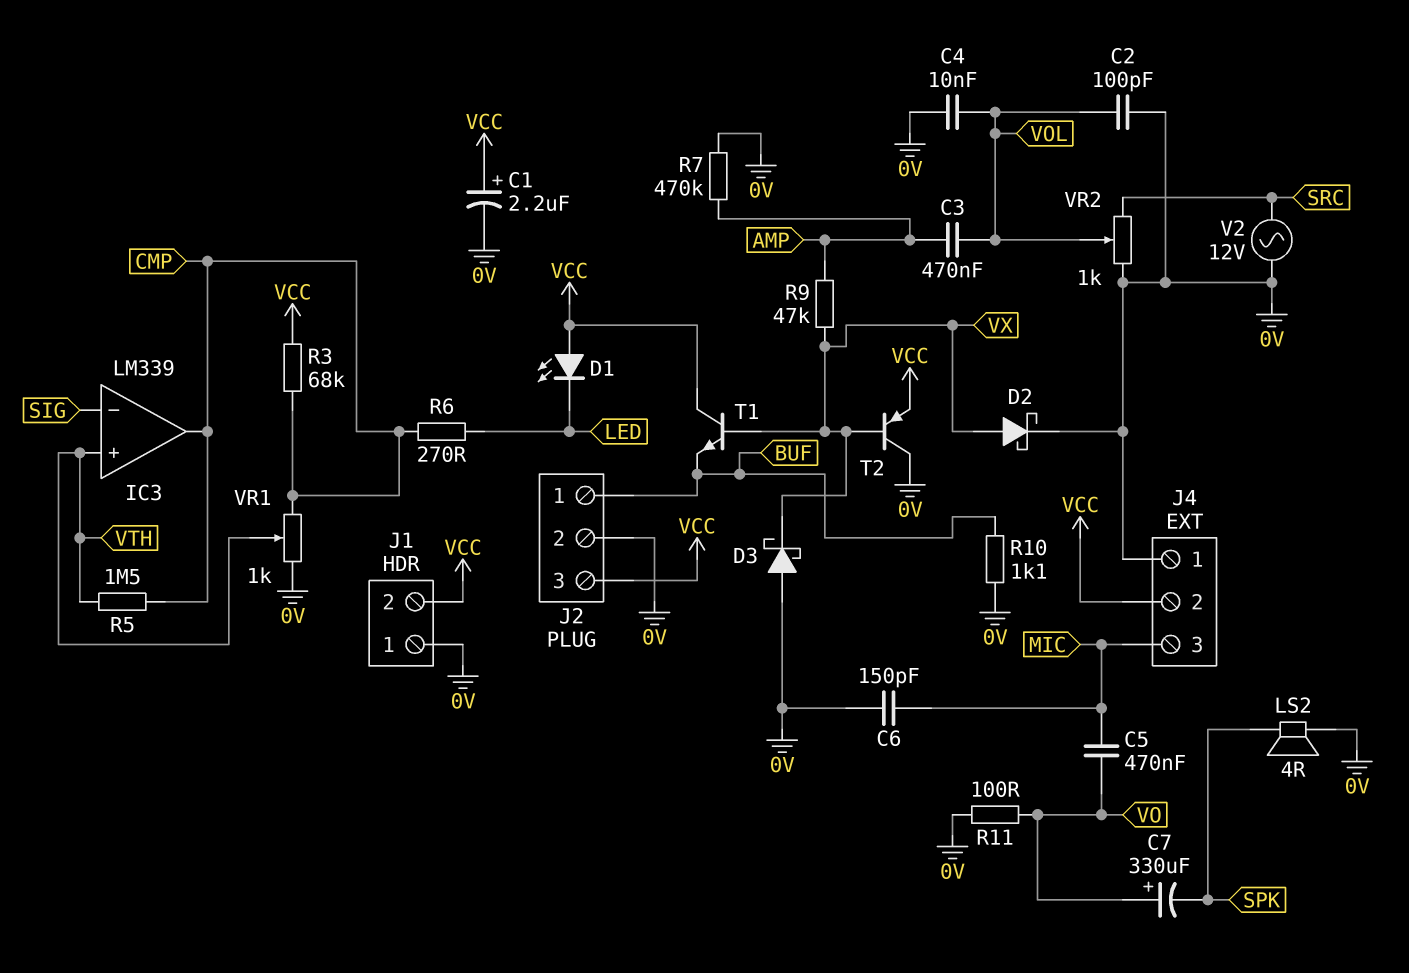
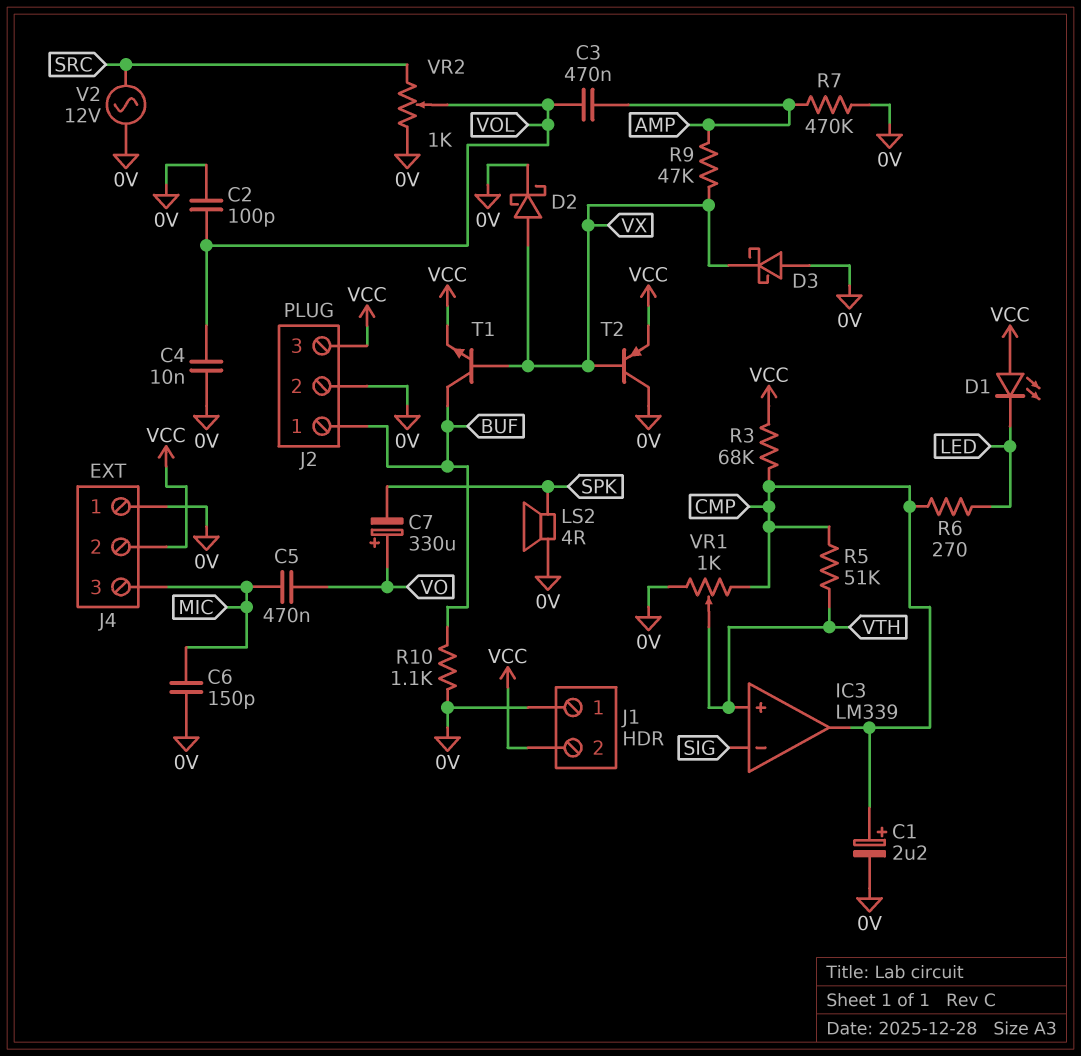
C1: 2.2uF (plus VCC, minus 0V) -> 2.2uF (plus CMP, minus 0V)
R5: 1.5M (CMP, VTH) -> 51k (CMP, VTH)
R11: 100 (0V, VO) -> none
T1: NPN (B VX, C VCC, E BUF) -> NPN (B VX, C BUF, E VCC)

